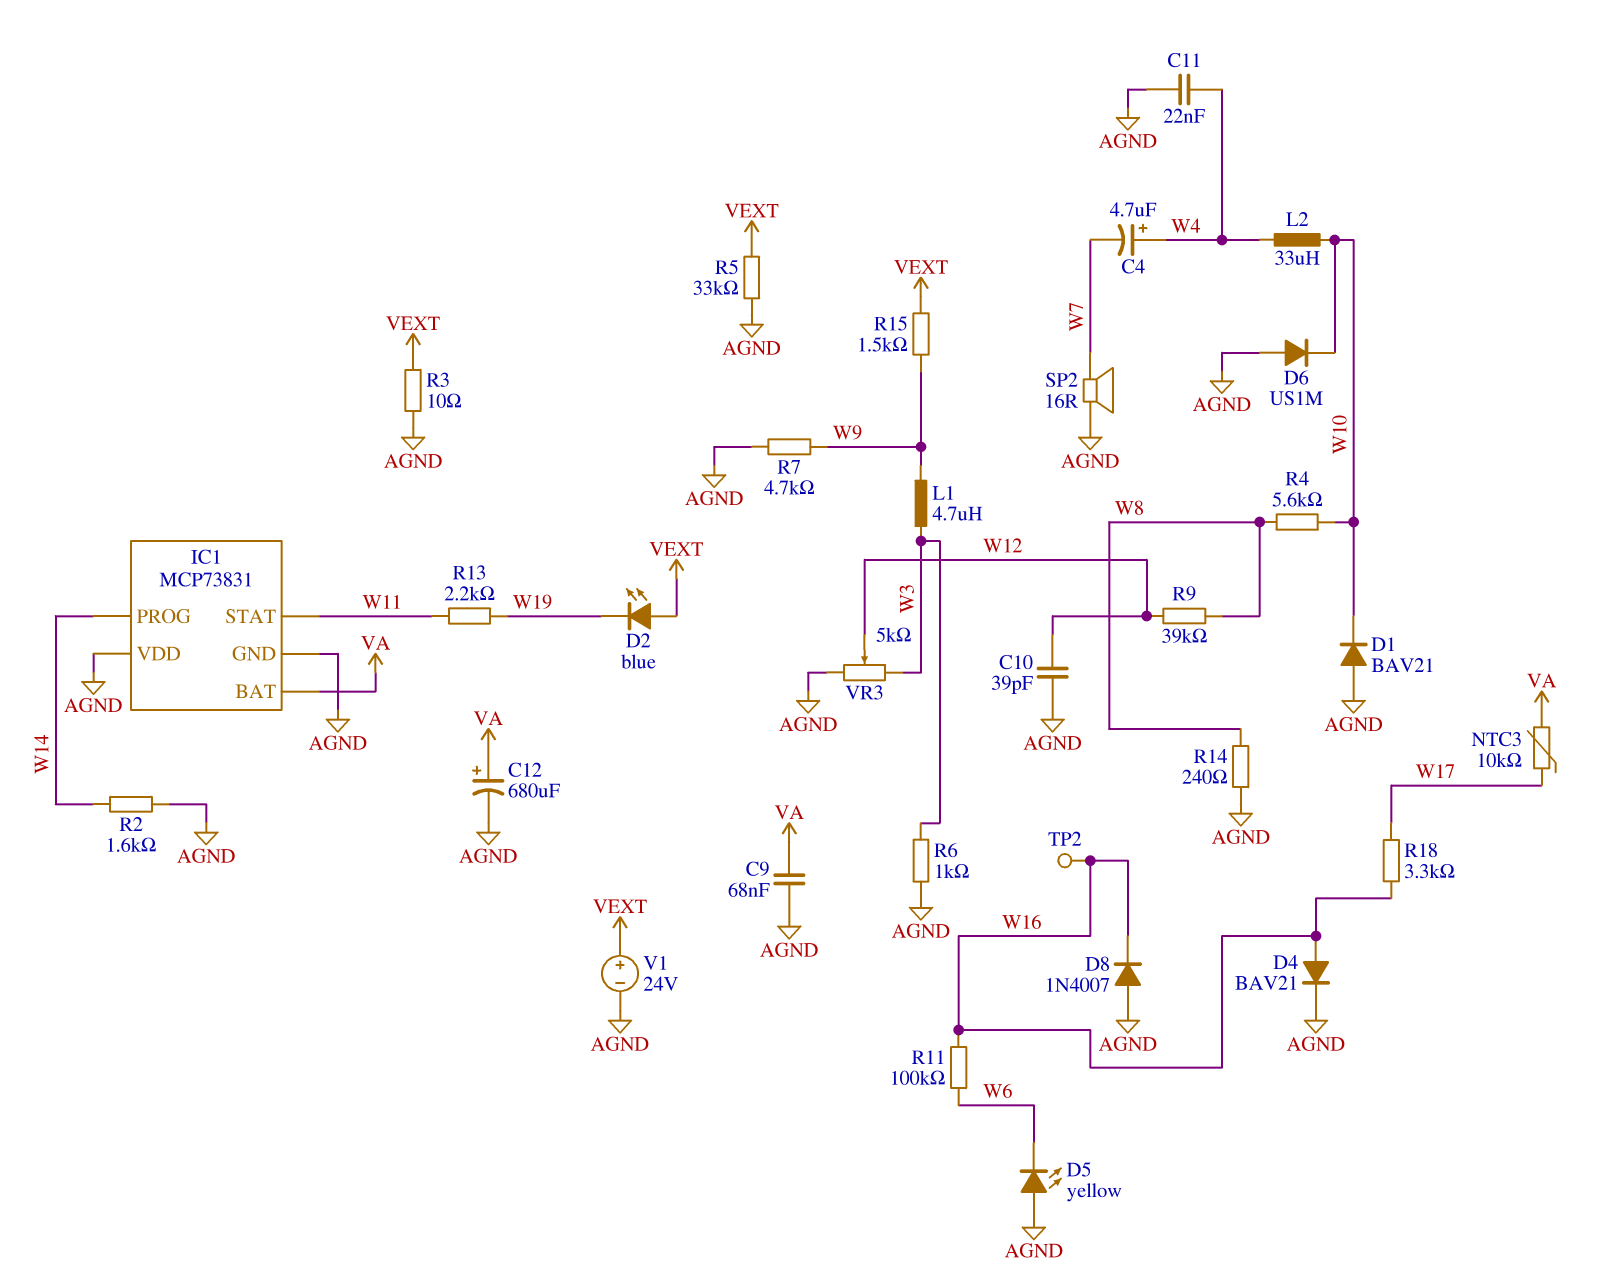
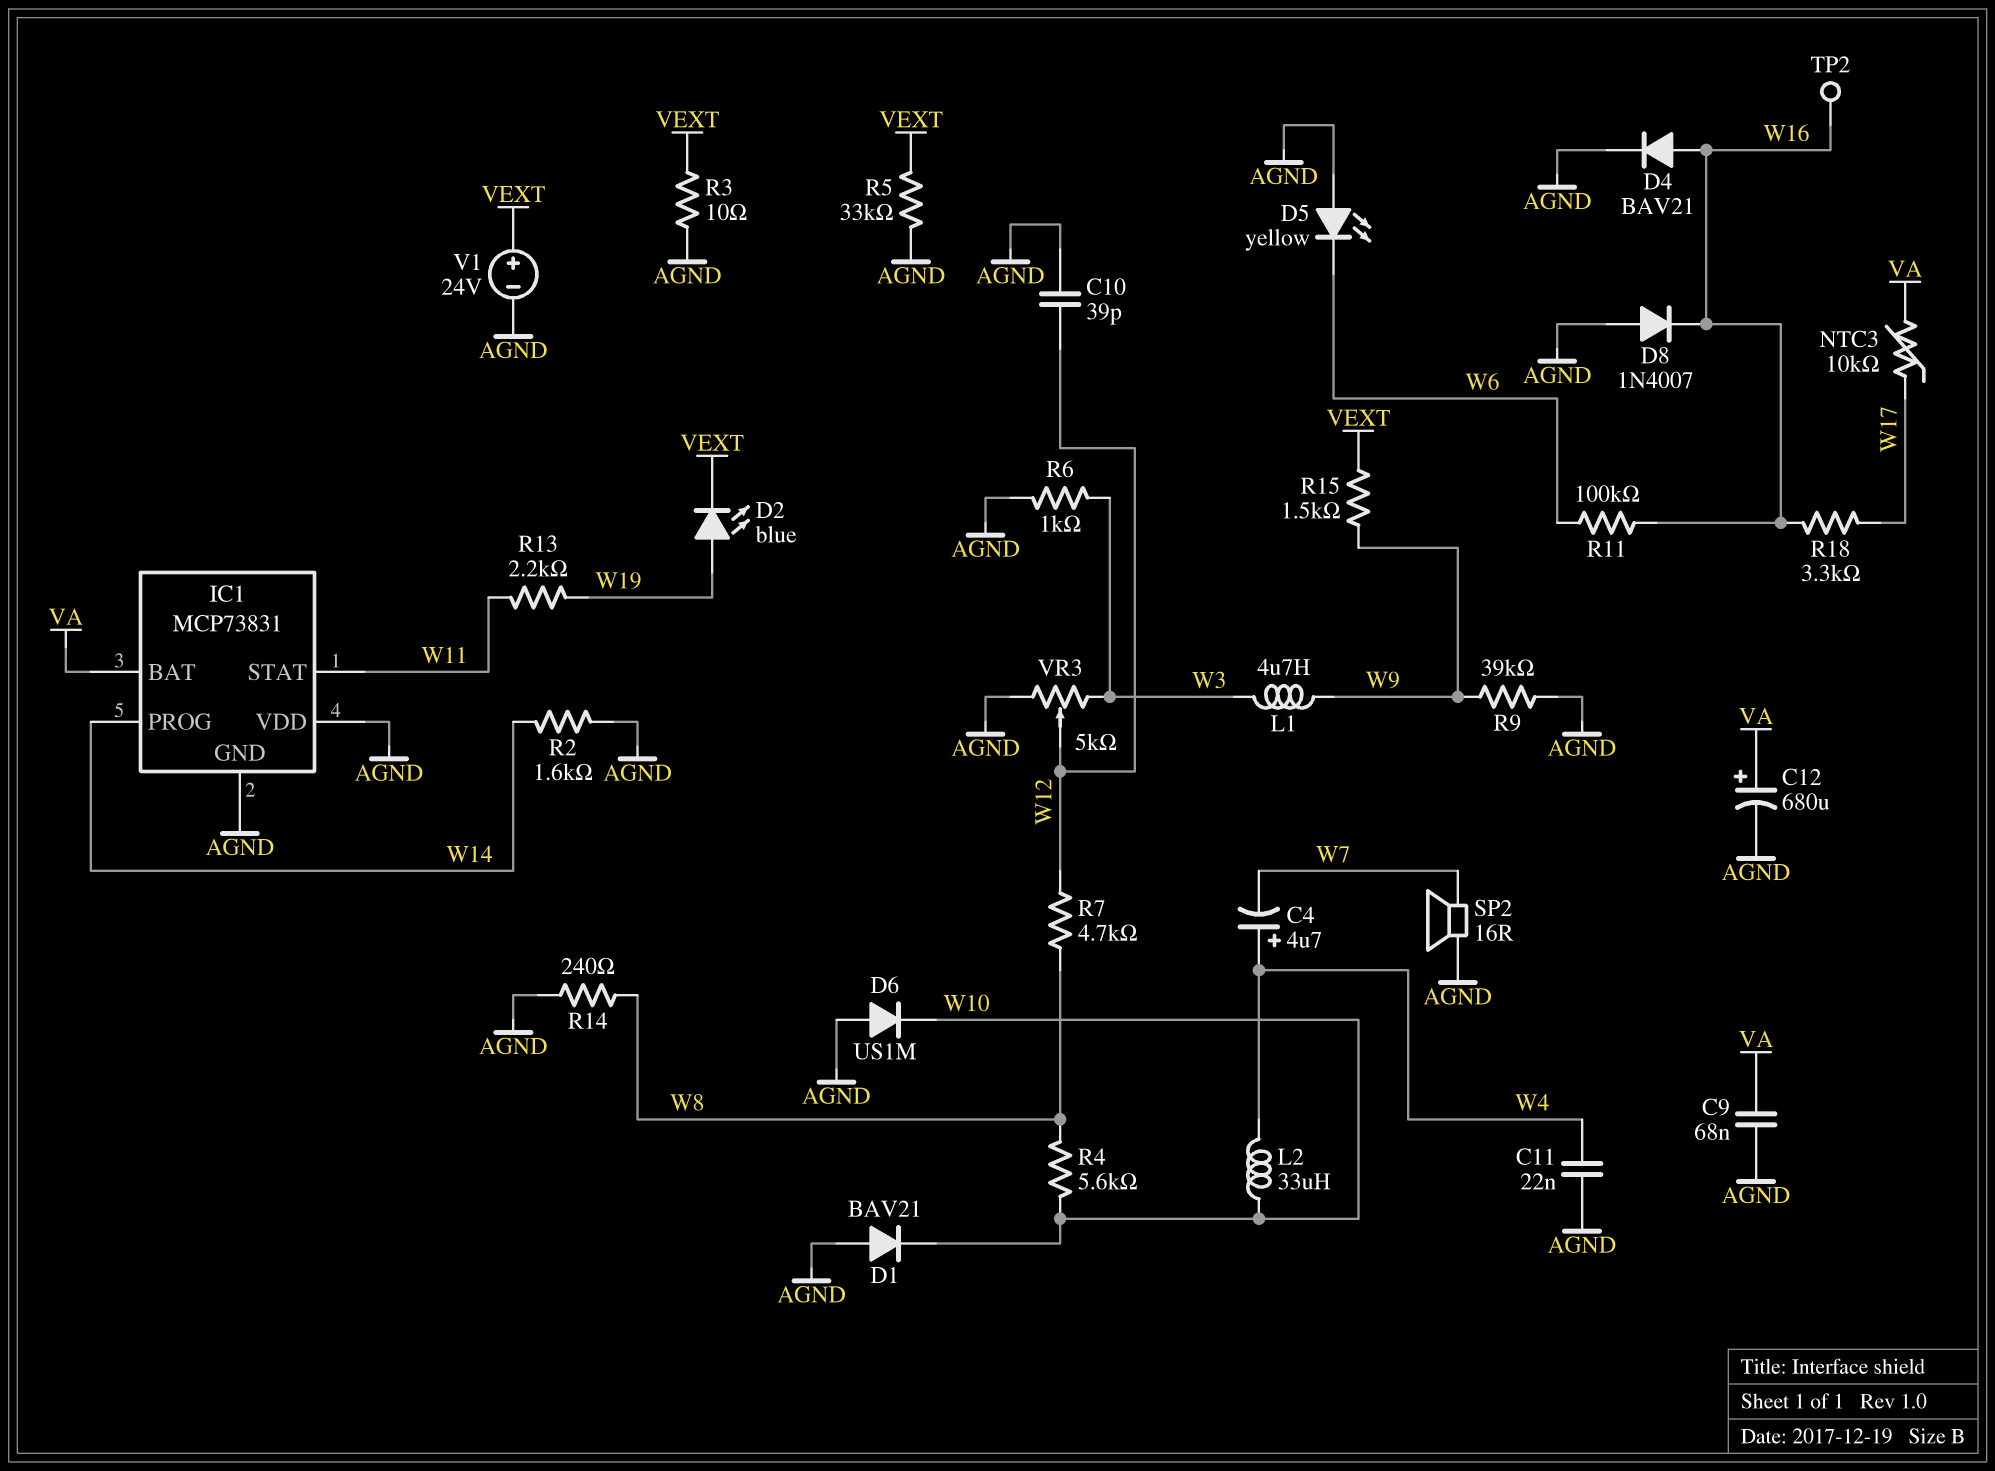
D2: LED blue (A VEXT, K W19) -> LED blue (A W19, K VEXT)
R7: 4.7k (AGND, W9) -> 4.7k (W8, W12)
R9: 39k (W8, W12) -> 39k (AGND, W9)

